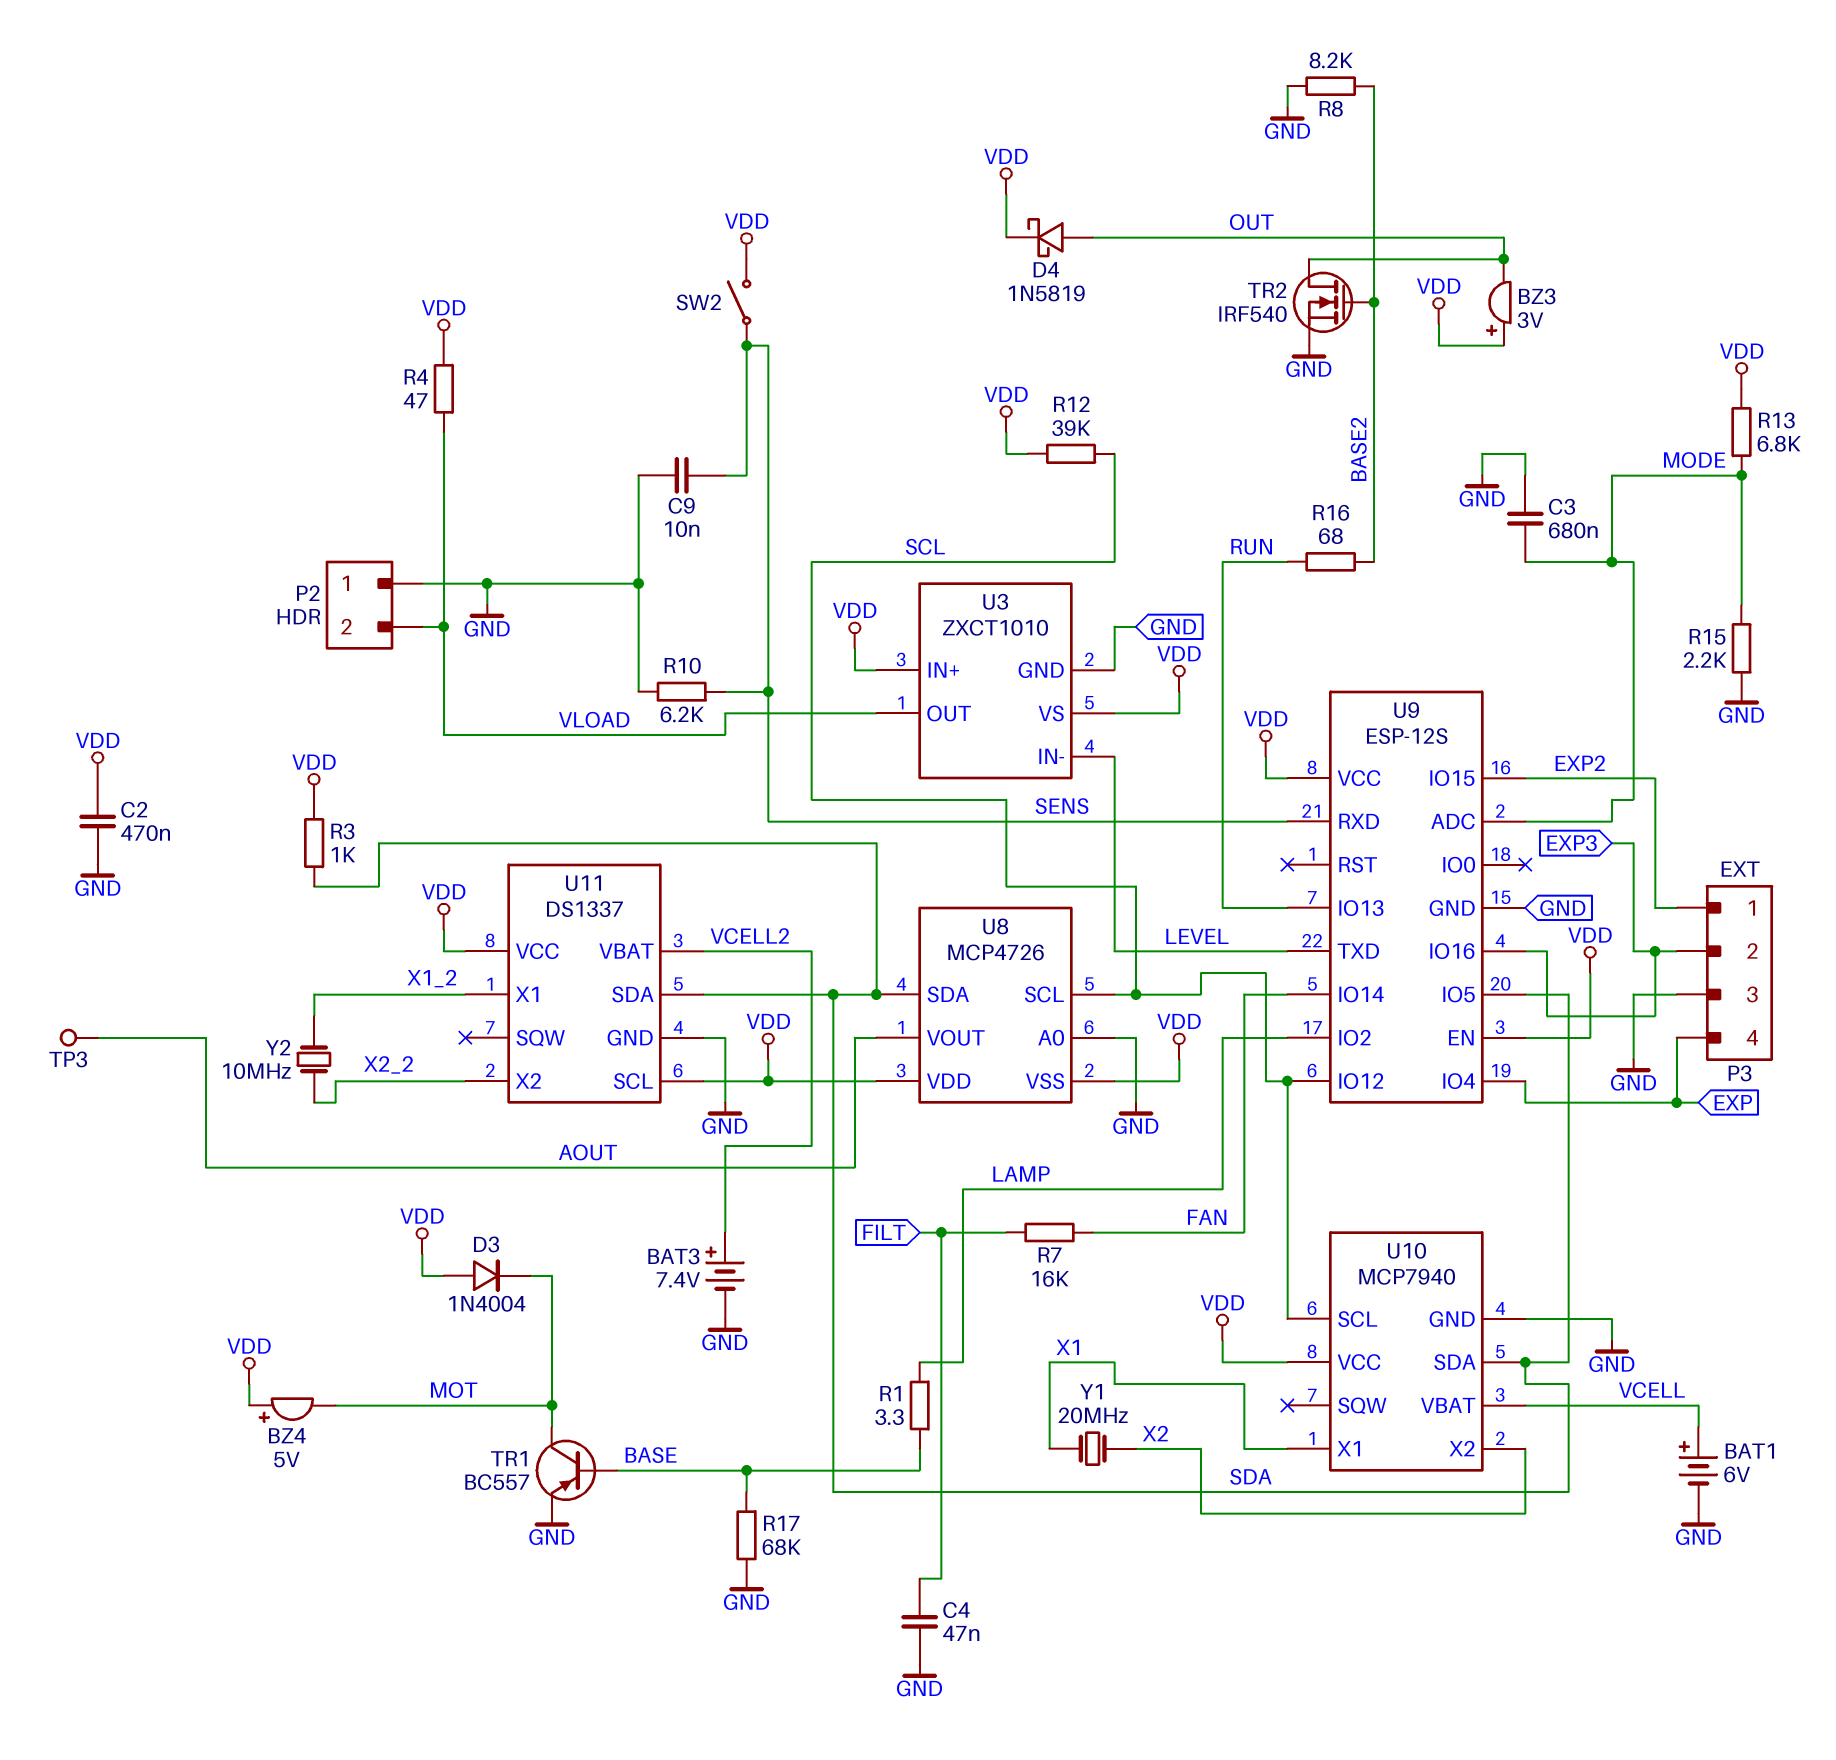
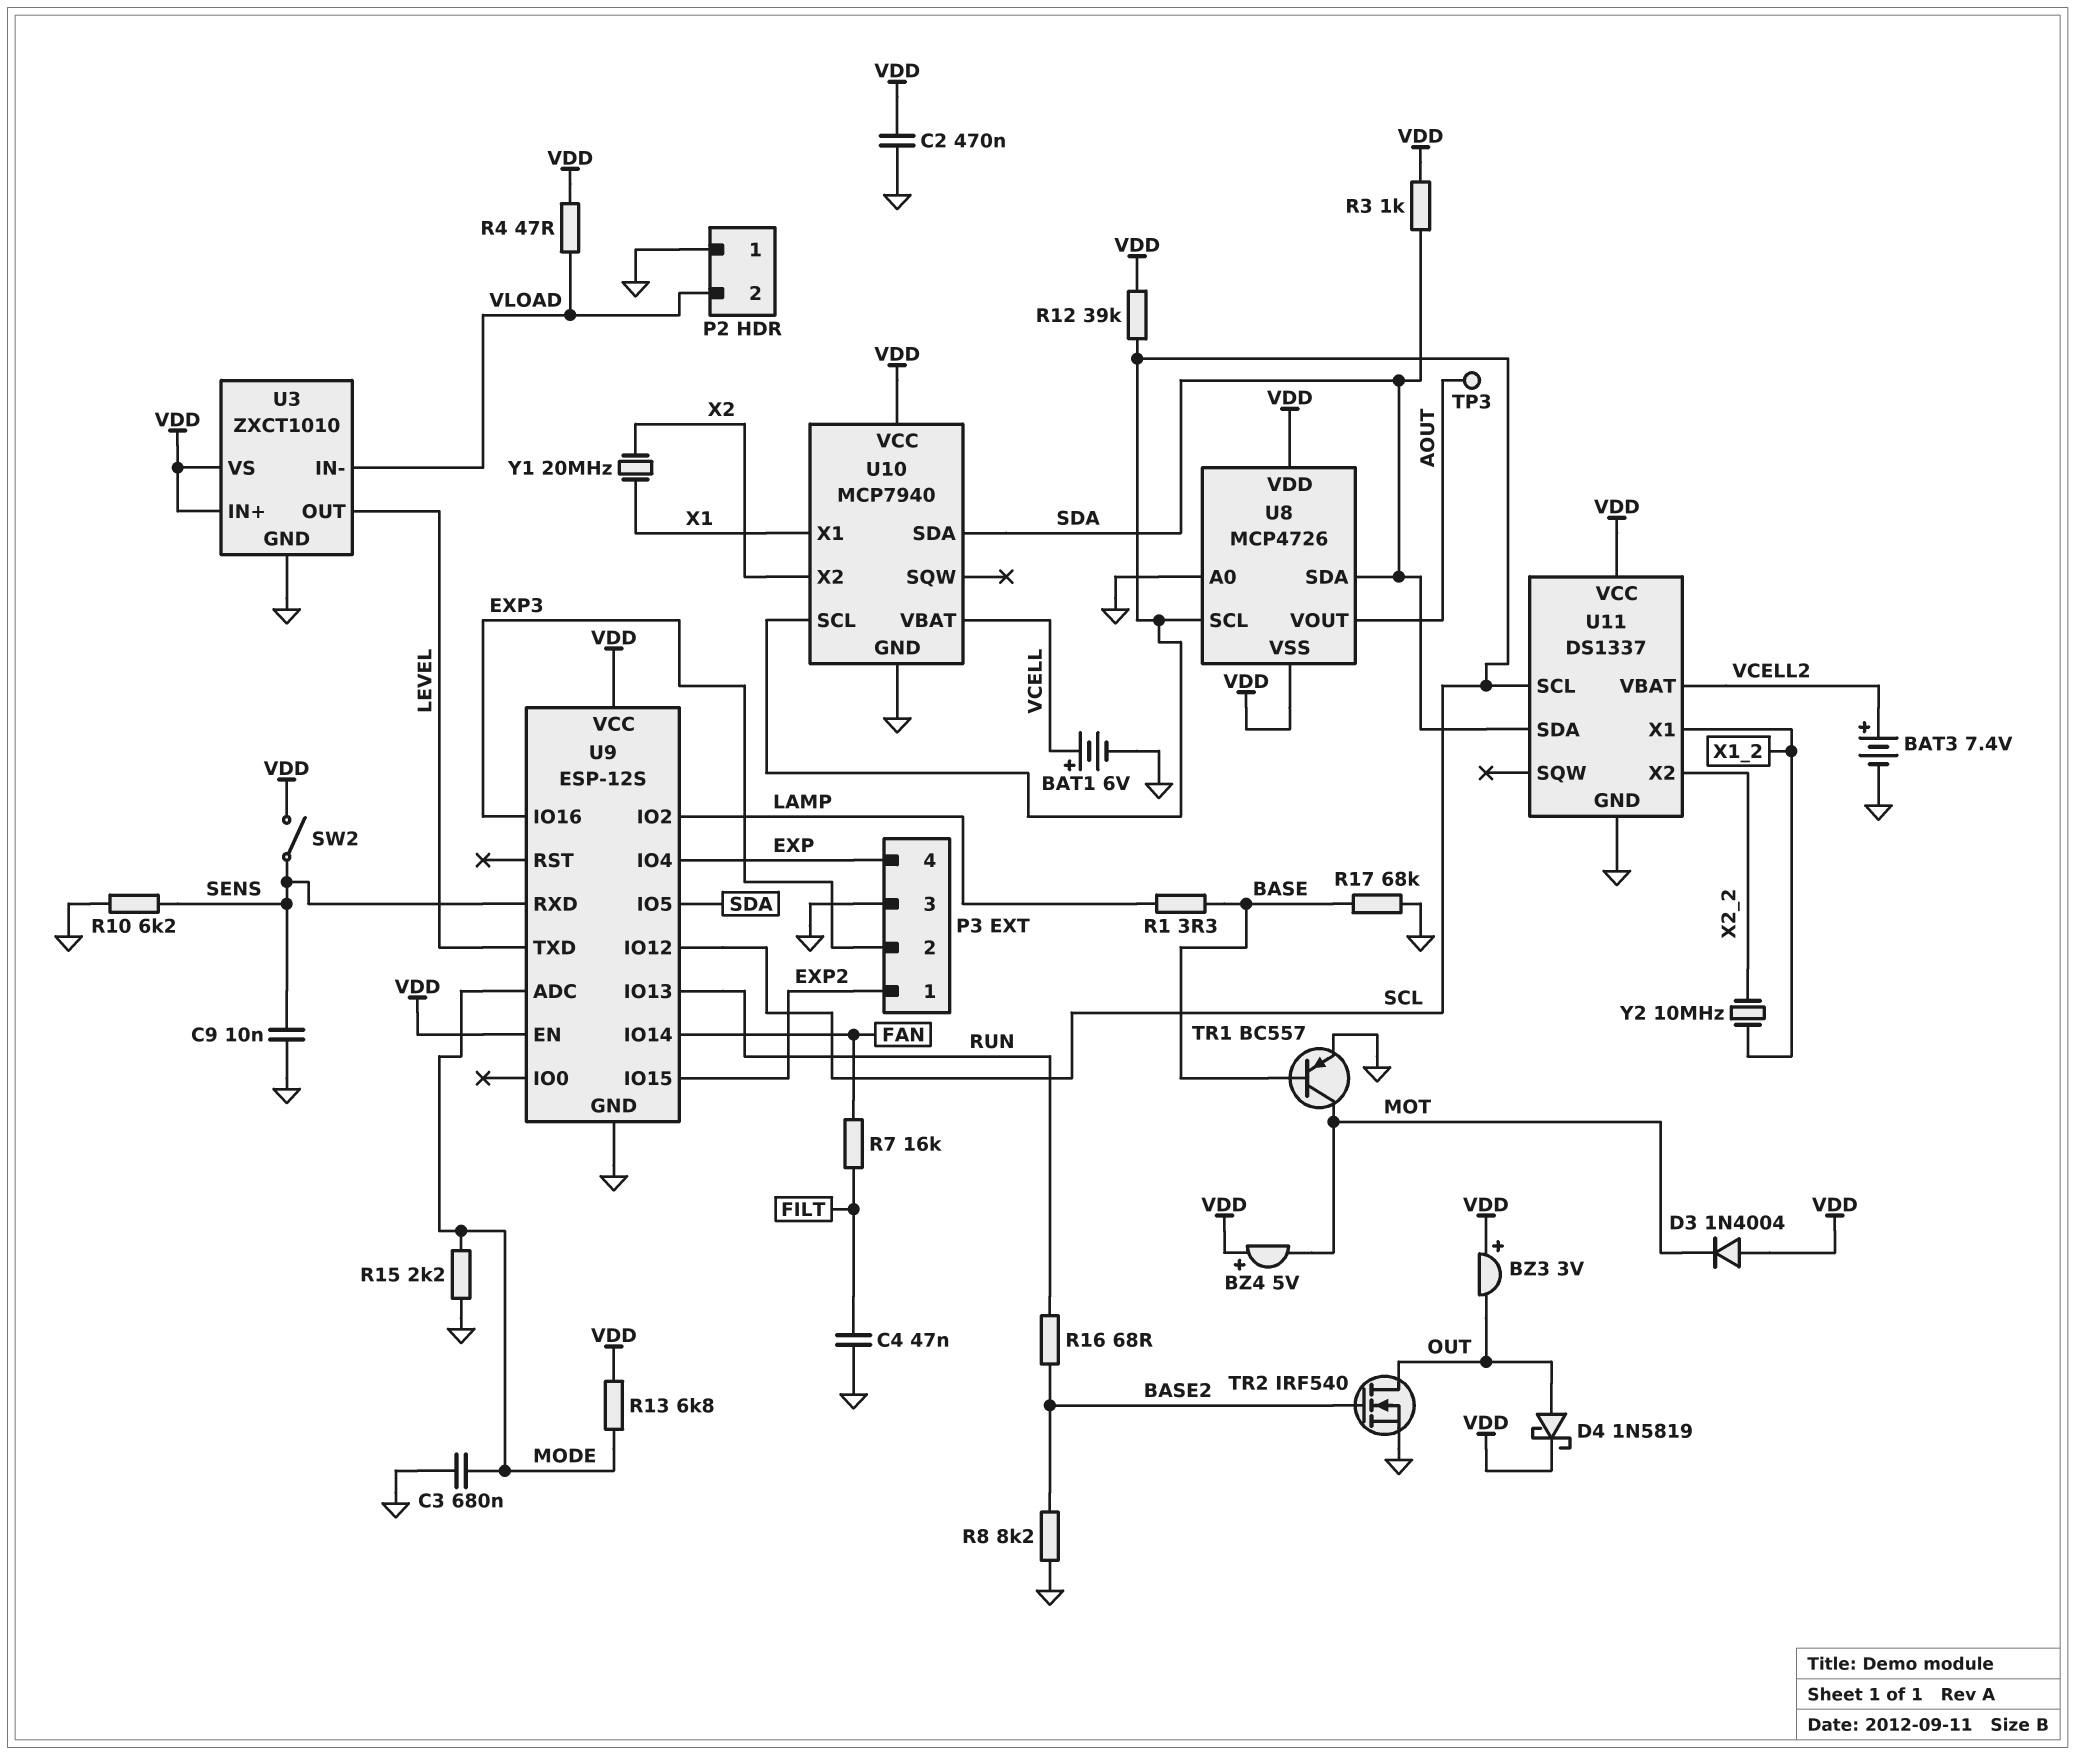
U3 pin IN-: LEVEL -> VLOAD
U3 pin OUT: VLOAD -> LEVEL
U11 pin SCL: VDD -> SCL

